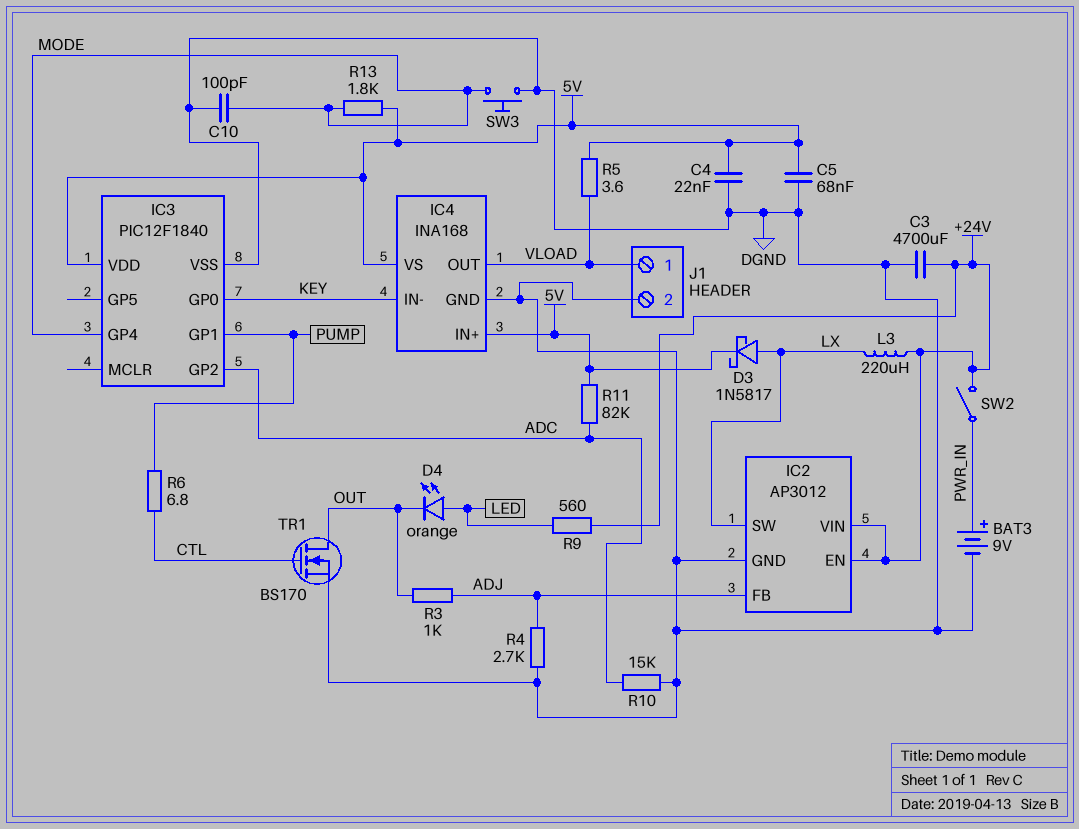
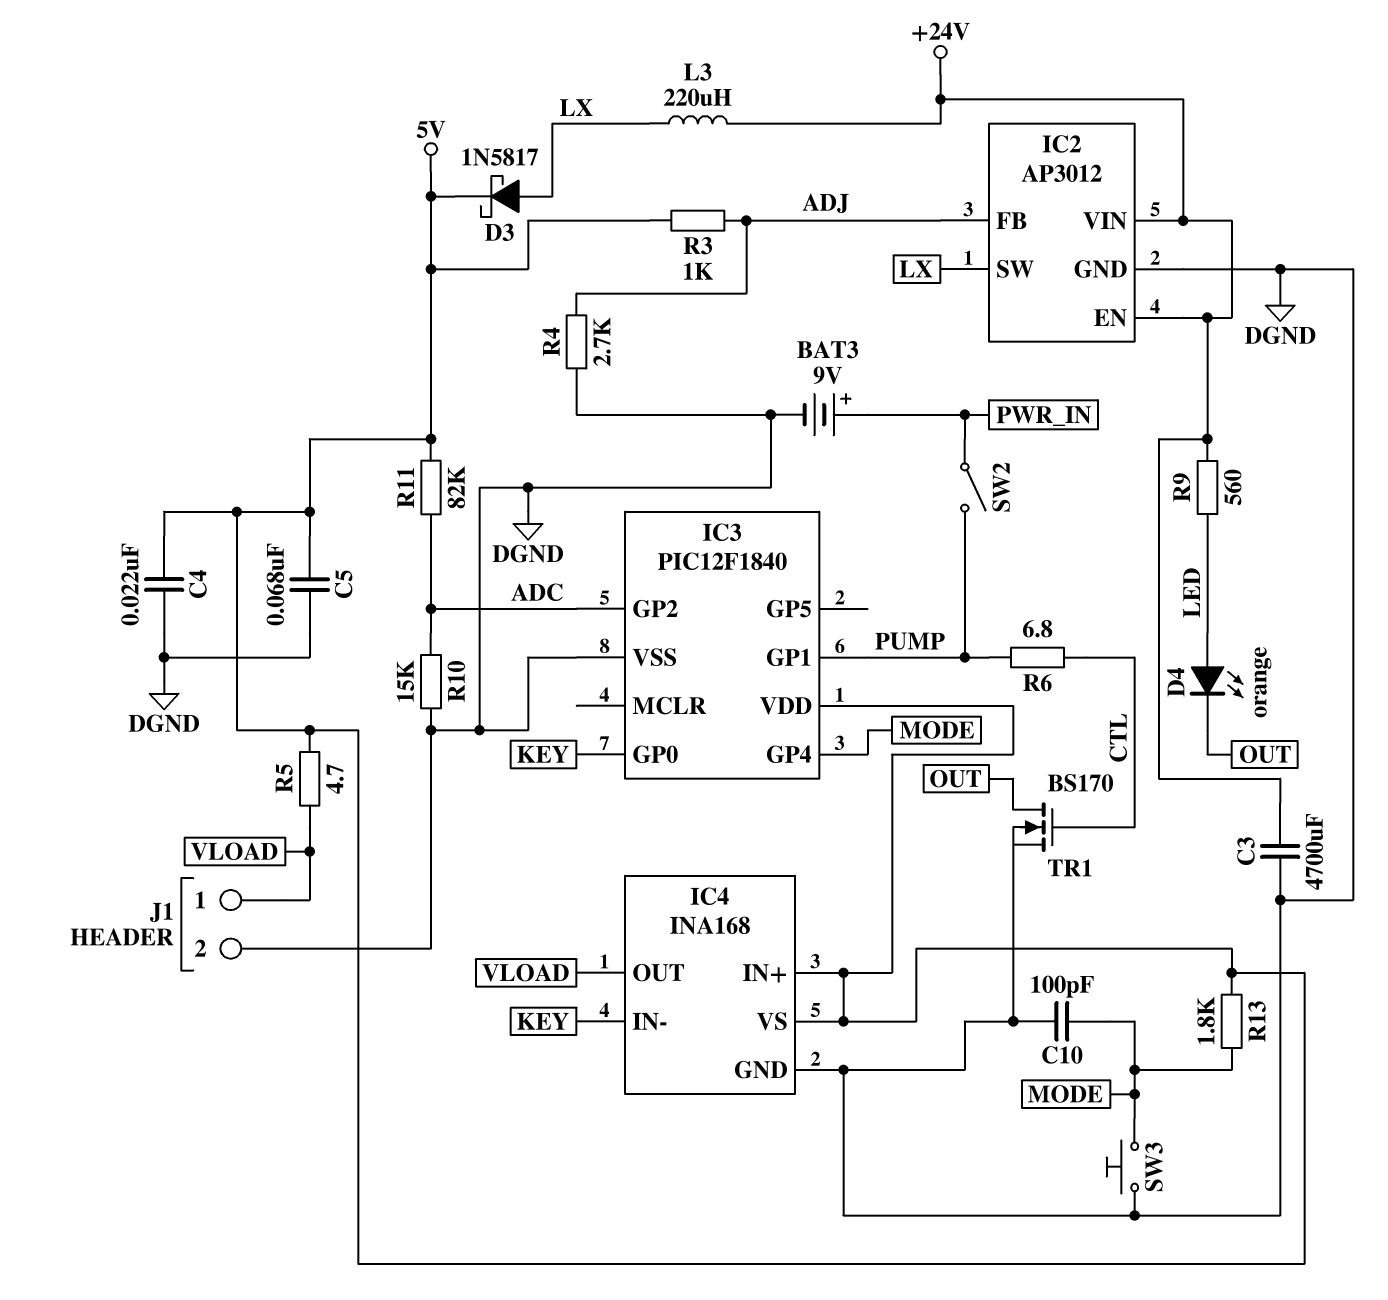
R3: 1k (ADJ, OUT) -> 1k (5V, ADJ)
R5: 3.6 (5V, VLOAD) -> 4.7 (5V, VLOAD)
SW2: switch (+24V, PWR_IN) -> switch (PUMP, PWR_IN)

